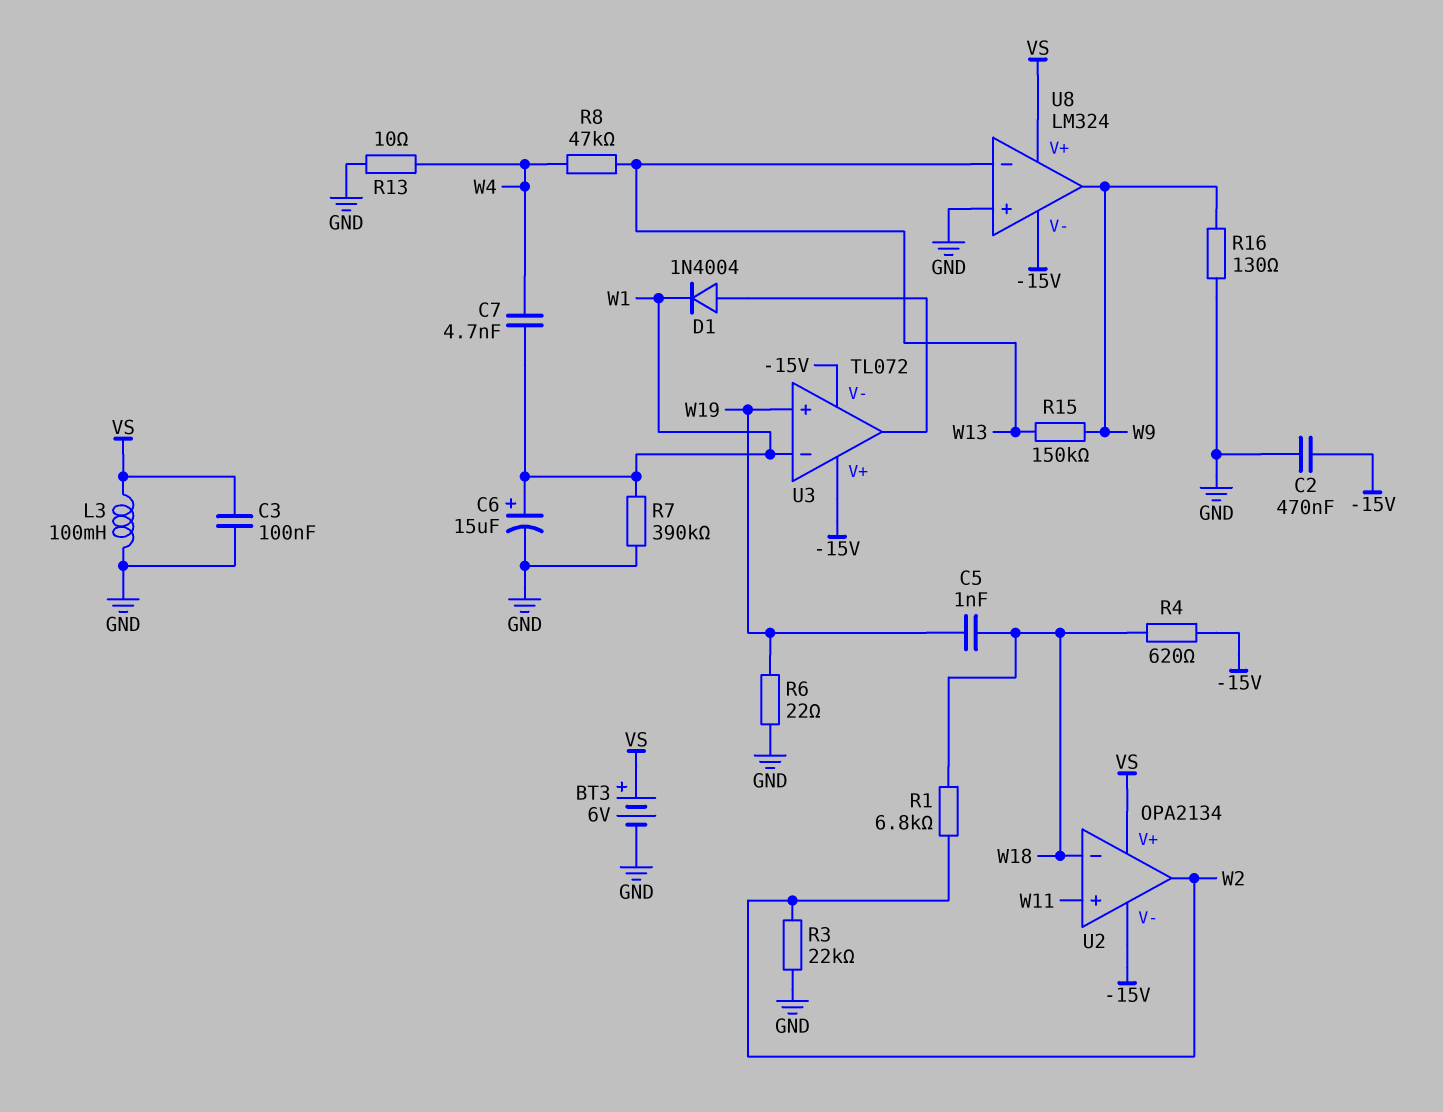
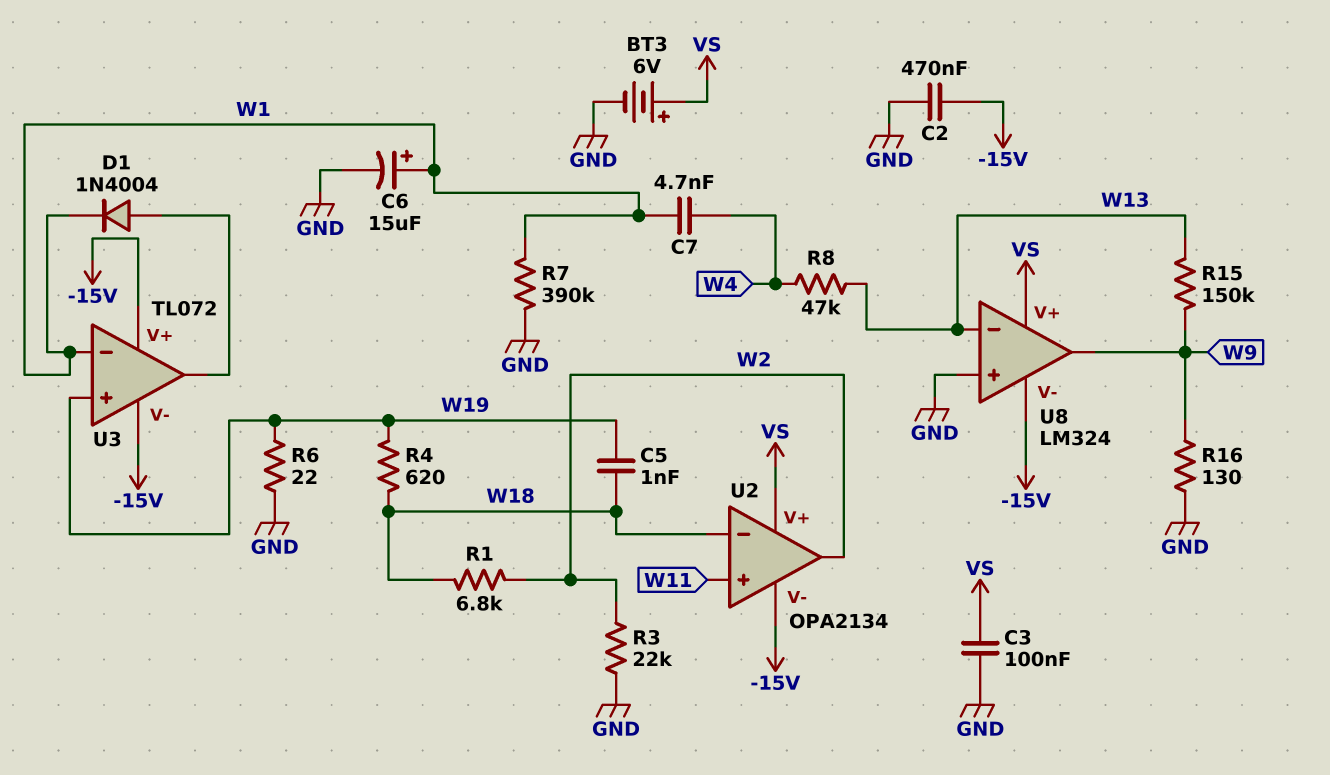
L3: 100mH (GND, VS) -> none
R4: 620 (-15V, W18) -> 620 (W18, W19)
R13: 10 (GND, W4) -> none

